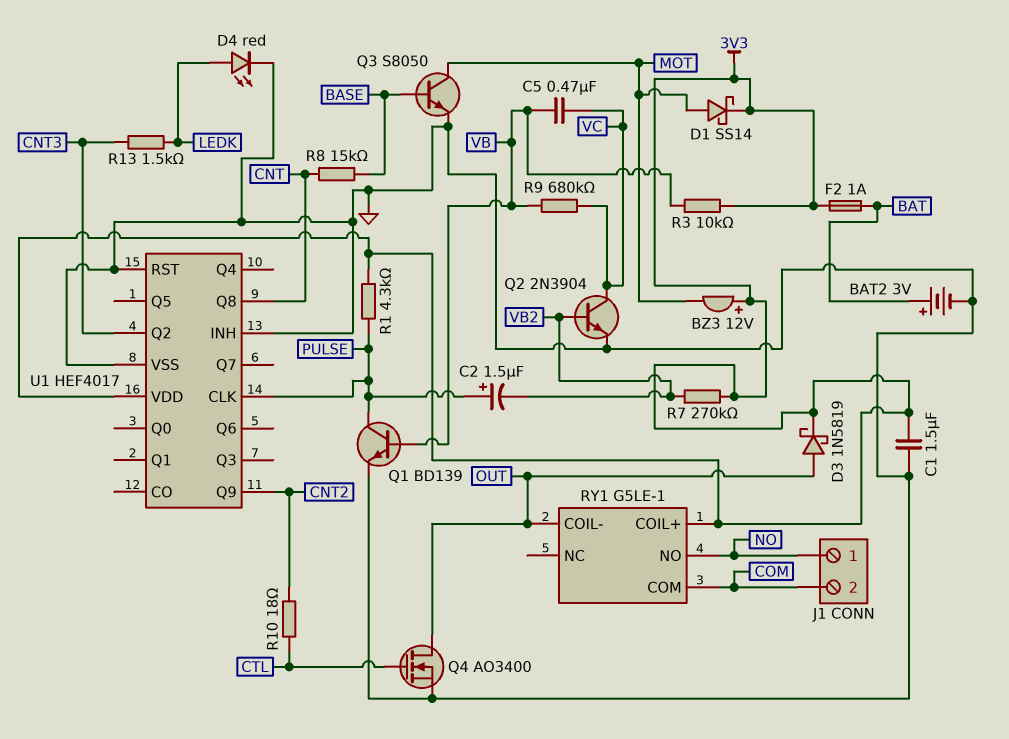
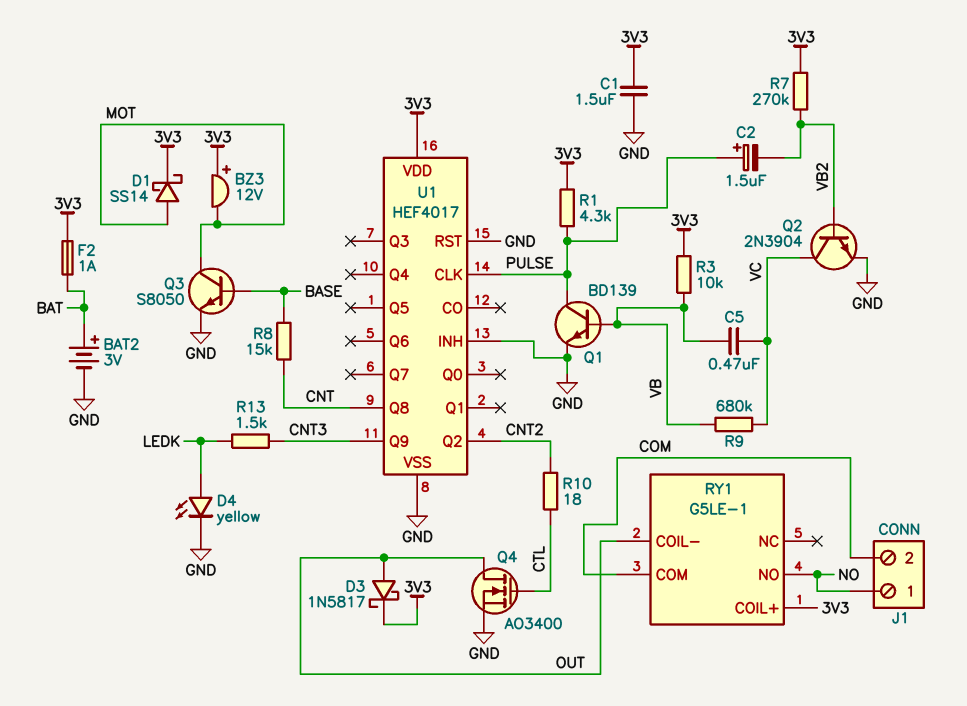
D3: schottky 1N5819 (A OUT, K 3V3) -> schottky 1N5817 (A OUT, K 3V3)
D4: LED red (A LEDK, K GND) -> LED yellow (A LEDK, K GND)
U1 pin Q2: CNT3 -> CNT2
U1 pin Q9: CNT2 -> CNT3

